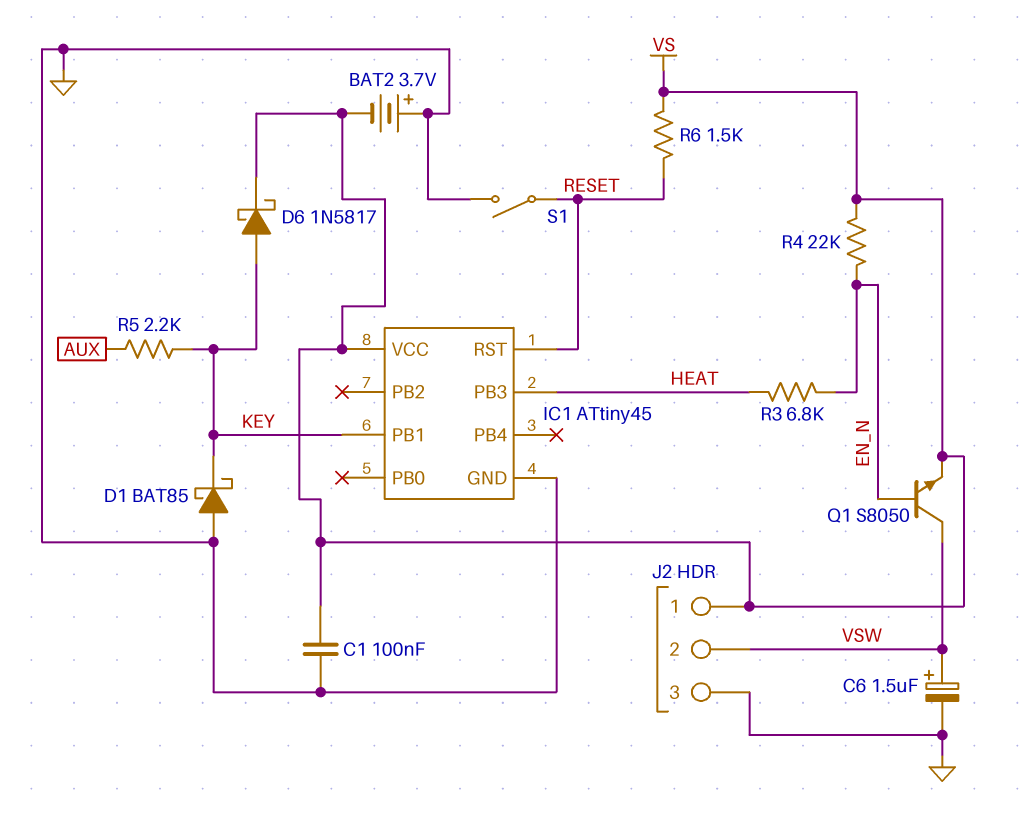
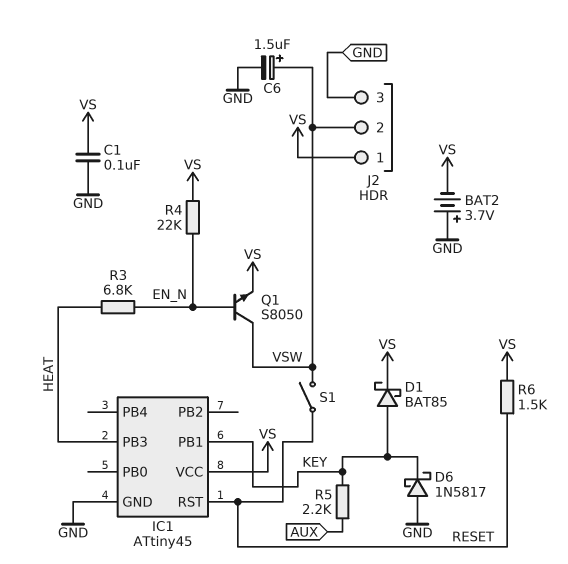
D1: schottky BAT85 (A GND, K KEY) -> schottky BAT85 (A KEY, K VS)
D6: schottky 1N5817 (A KEY, K VS) -> schottky 1N5817 (A GND, K KEY)
S1: switch (GND, RESET) -> switch (RESET, VSW)

